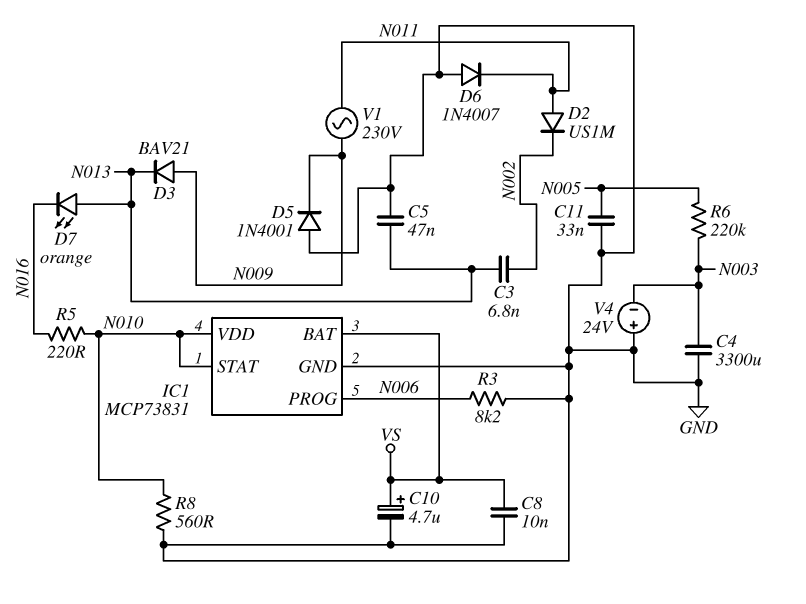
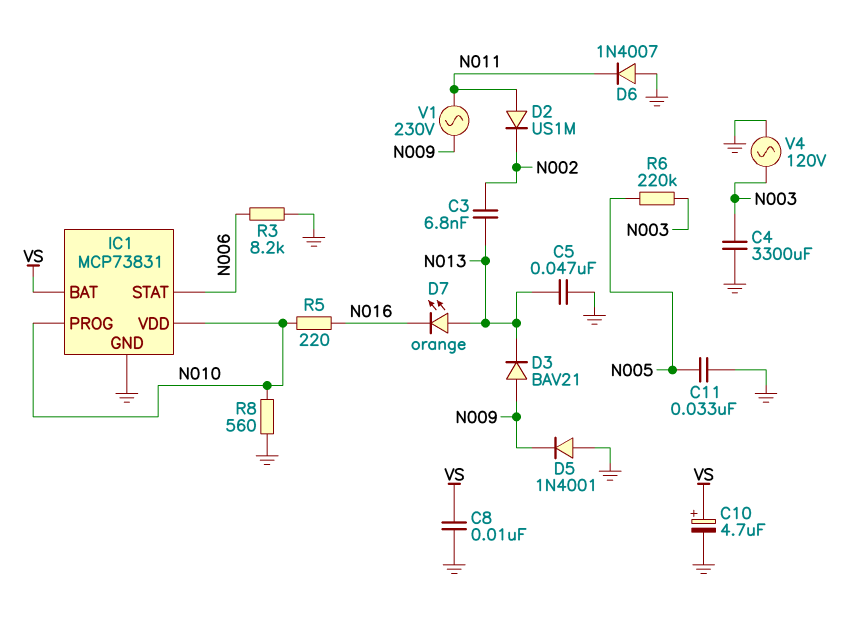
IC1 pin PROG: N006 -> N010
IC1 pin STAT: N010 -> N006
V4: 24V (plus GND, minus N003) -> AC 120V (GND, N003)

